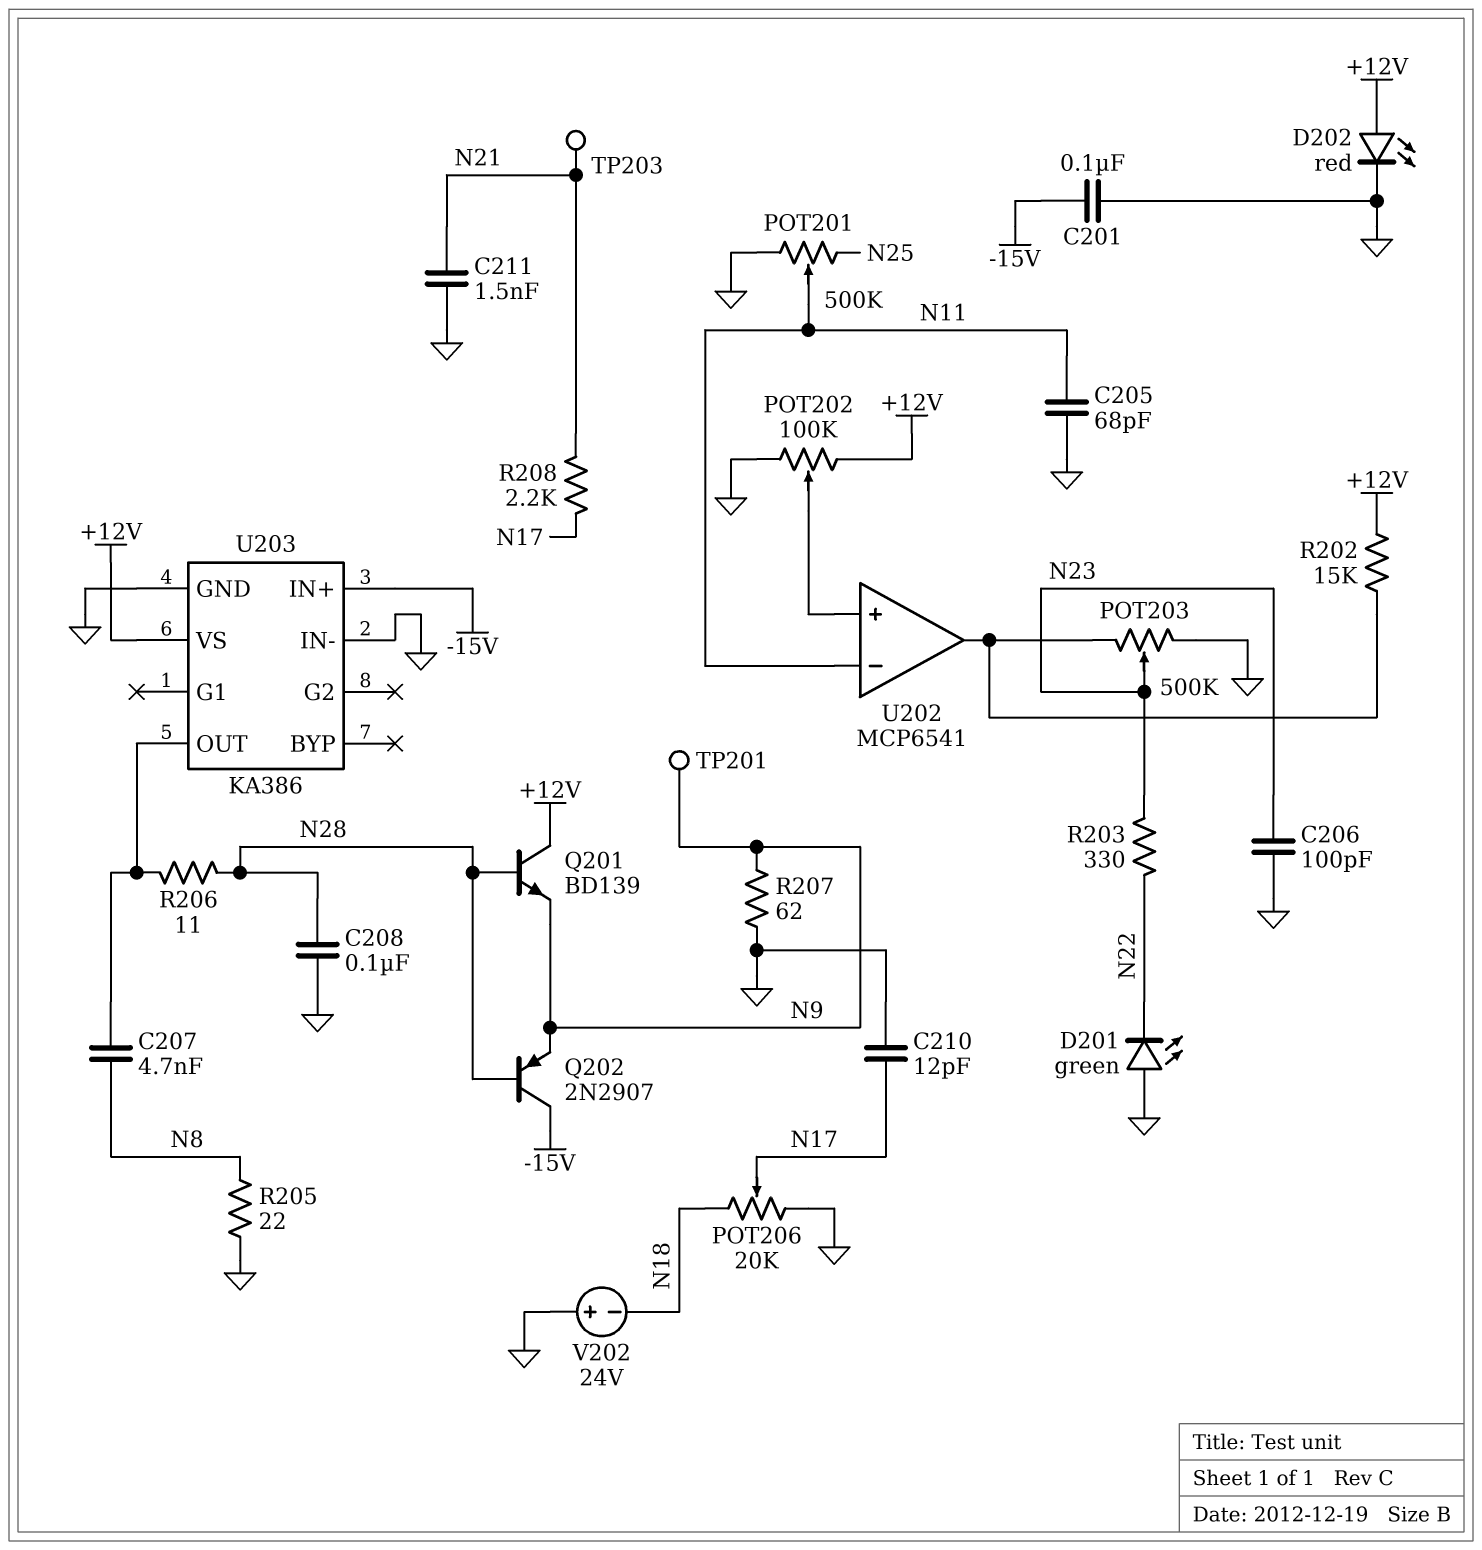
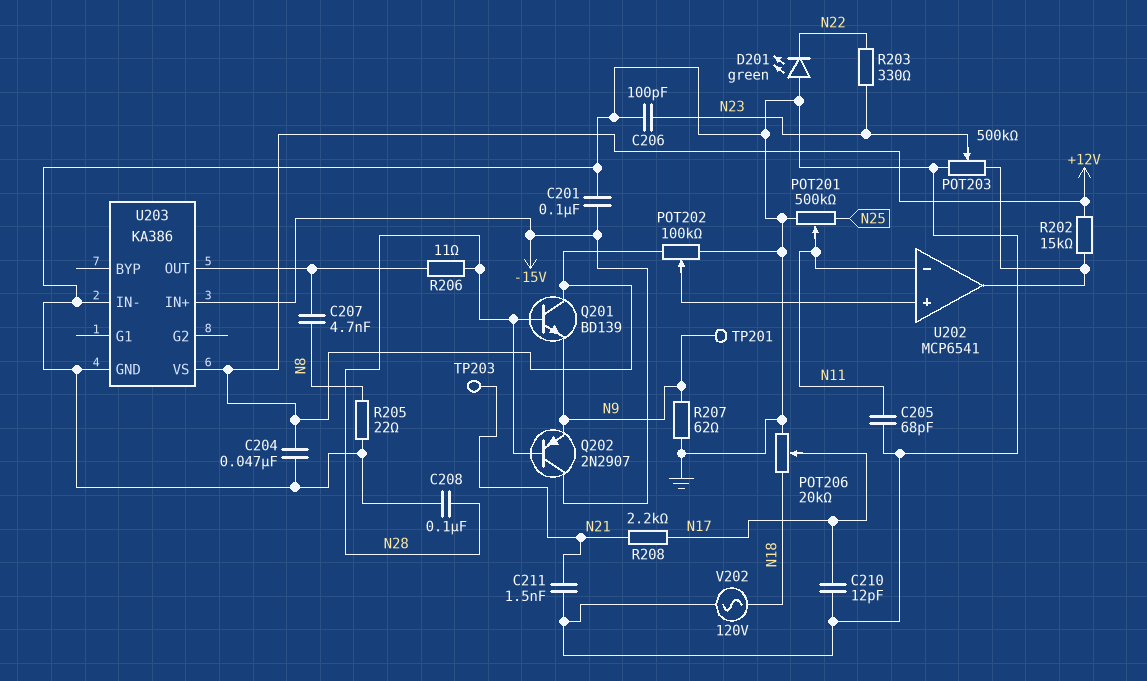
C204: none -> 47nF (+12V, GND)
D202: LED red (A +12V, K GND) -> none
V202: 24V (plus GND, minus N18) -> AC 120V (GND, N18)

